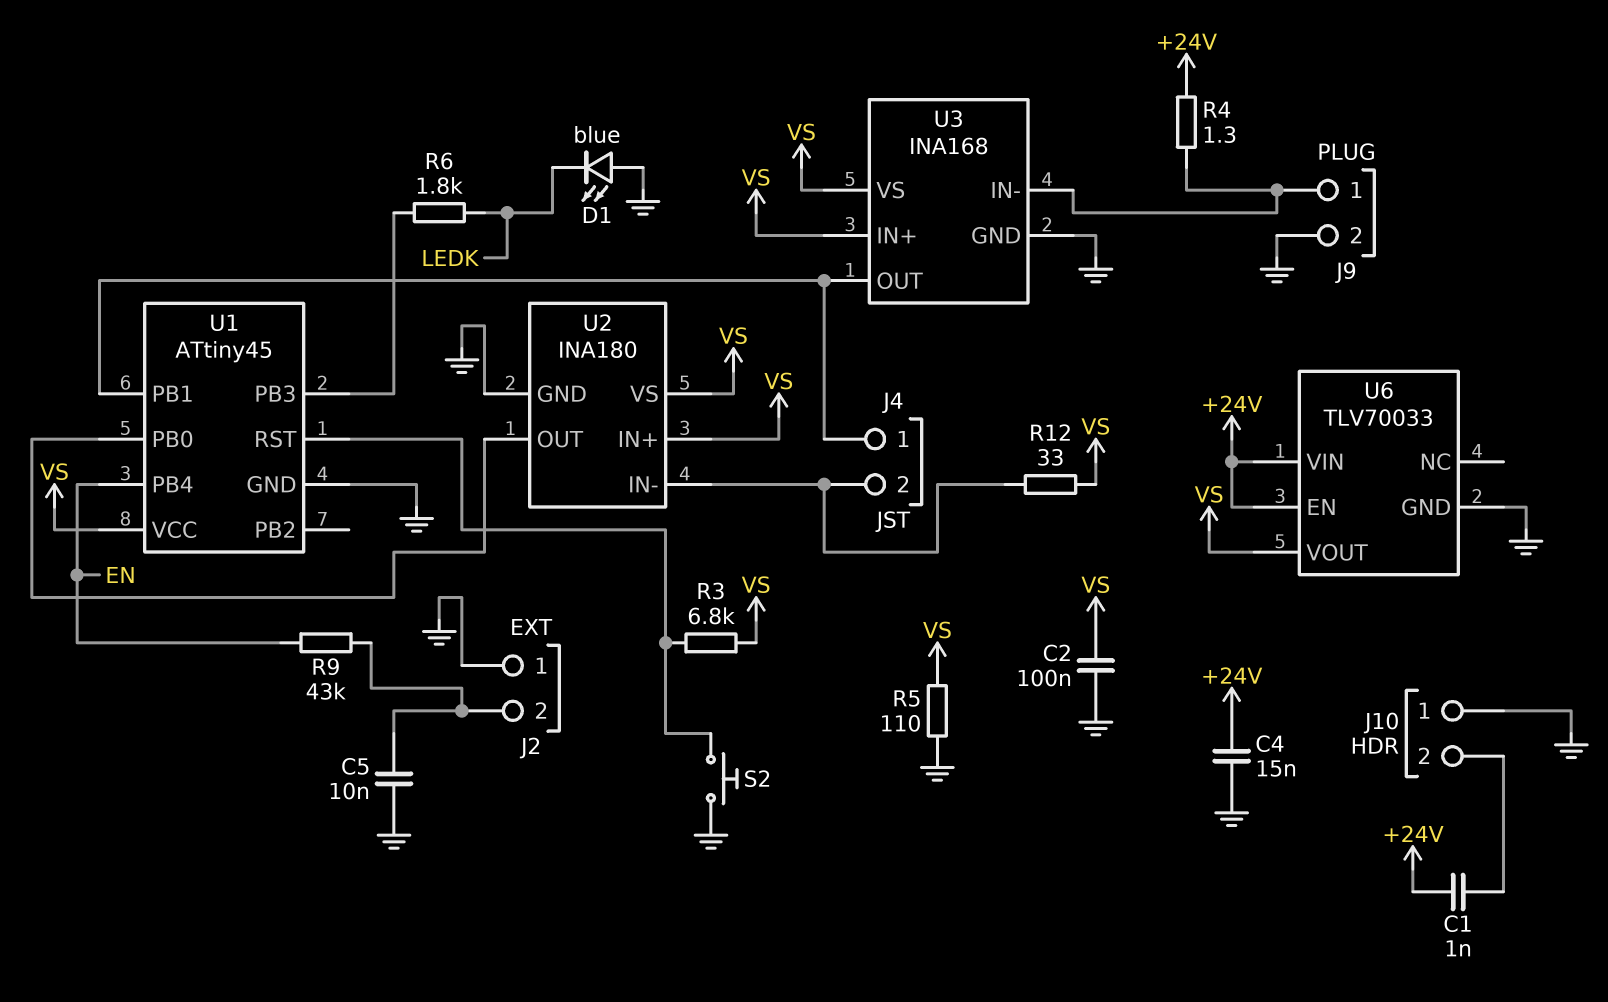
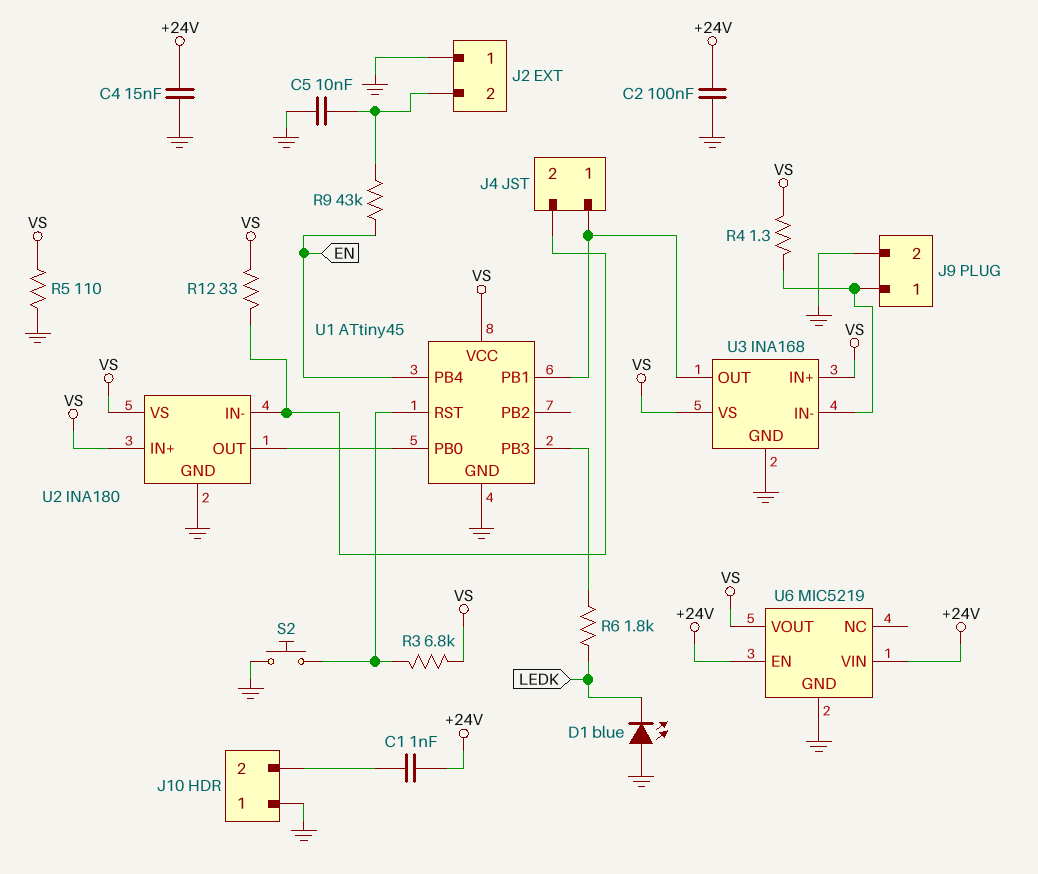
C2: 100nF (GND, VS) -> 100nF (+24V, GND)
R4: 1.3 (+24V, J9/1) -> 1.3 (J9/1, VS)
U6: TLV70033 -> MIC5219

